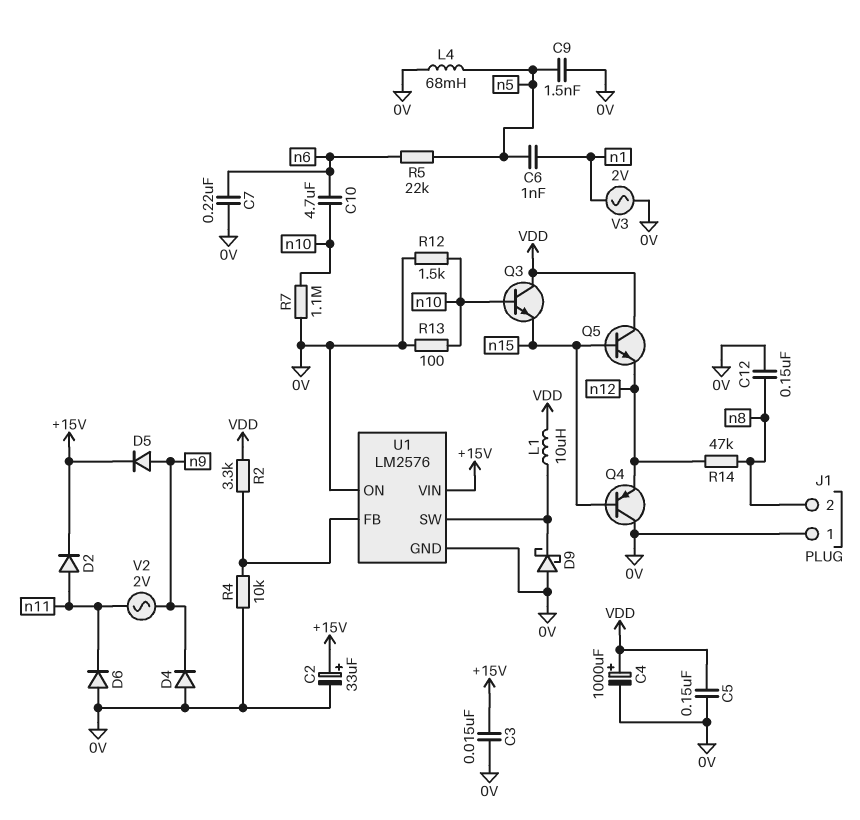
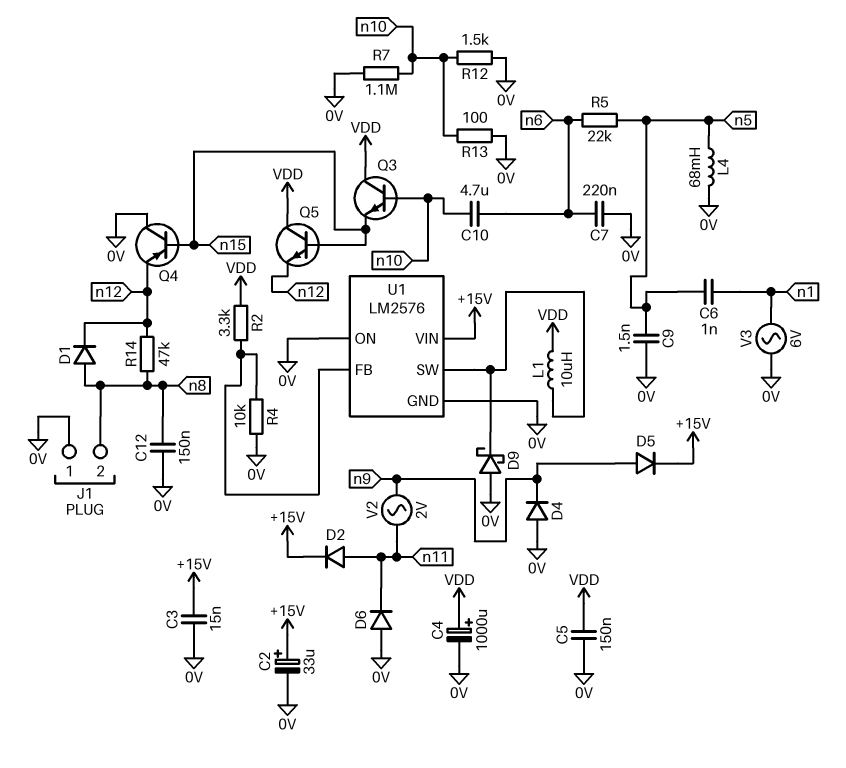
D1: none -> diode (A n8, K n12)
V3: AC 2V (0V, n1) -> AC 6V (0V, n1)

